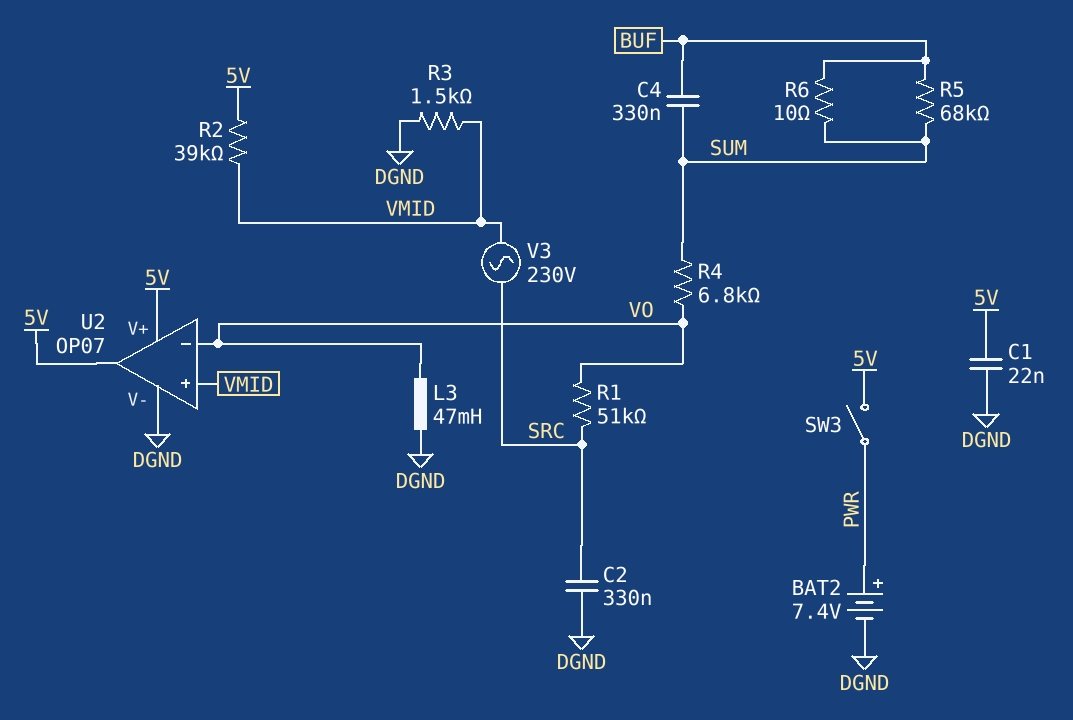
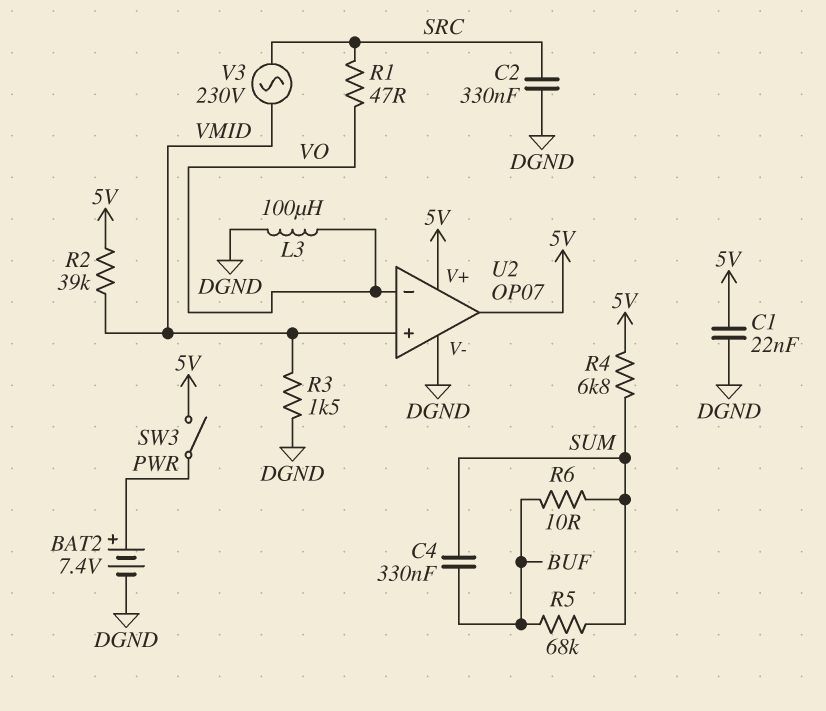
L3: 47mH (DGND, VO) -> 100uH (DGND, VO)
R1: 51k (SRC, VO) -> 47 (SRC, VO)
R4: 6.8k (SUM, VO) -> 6.8k (5V, SUM)

